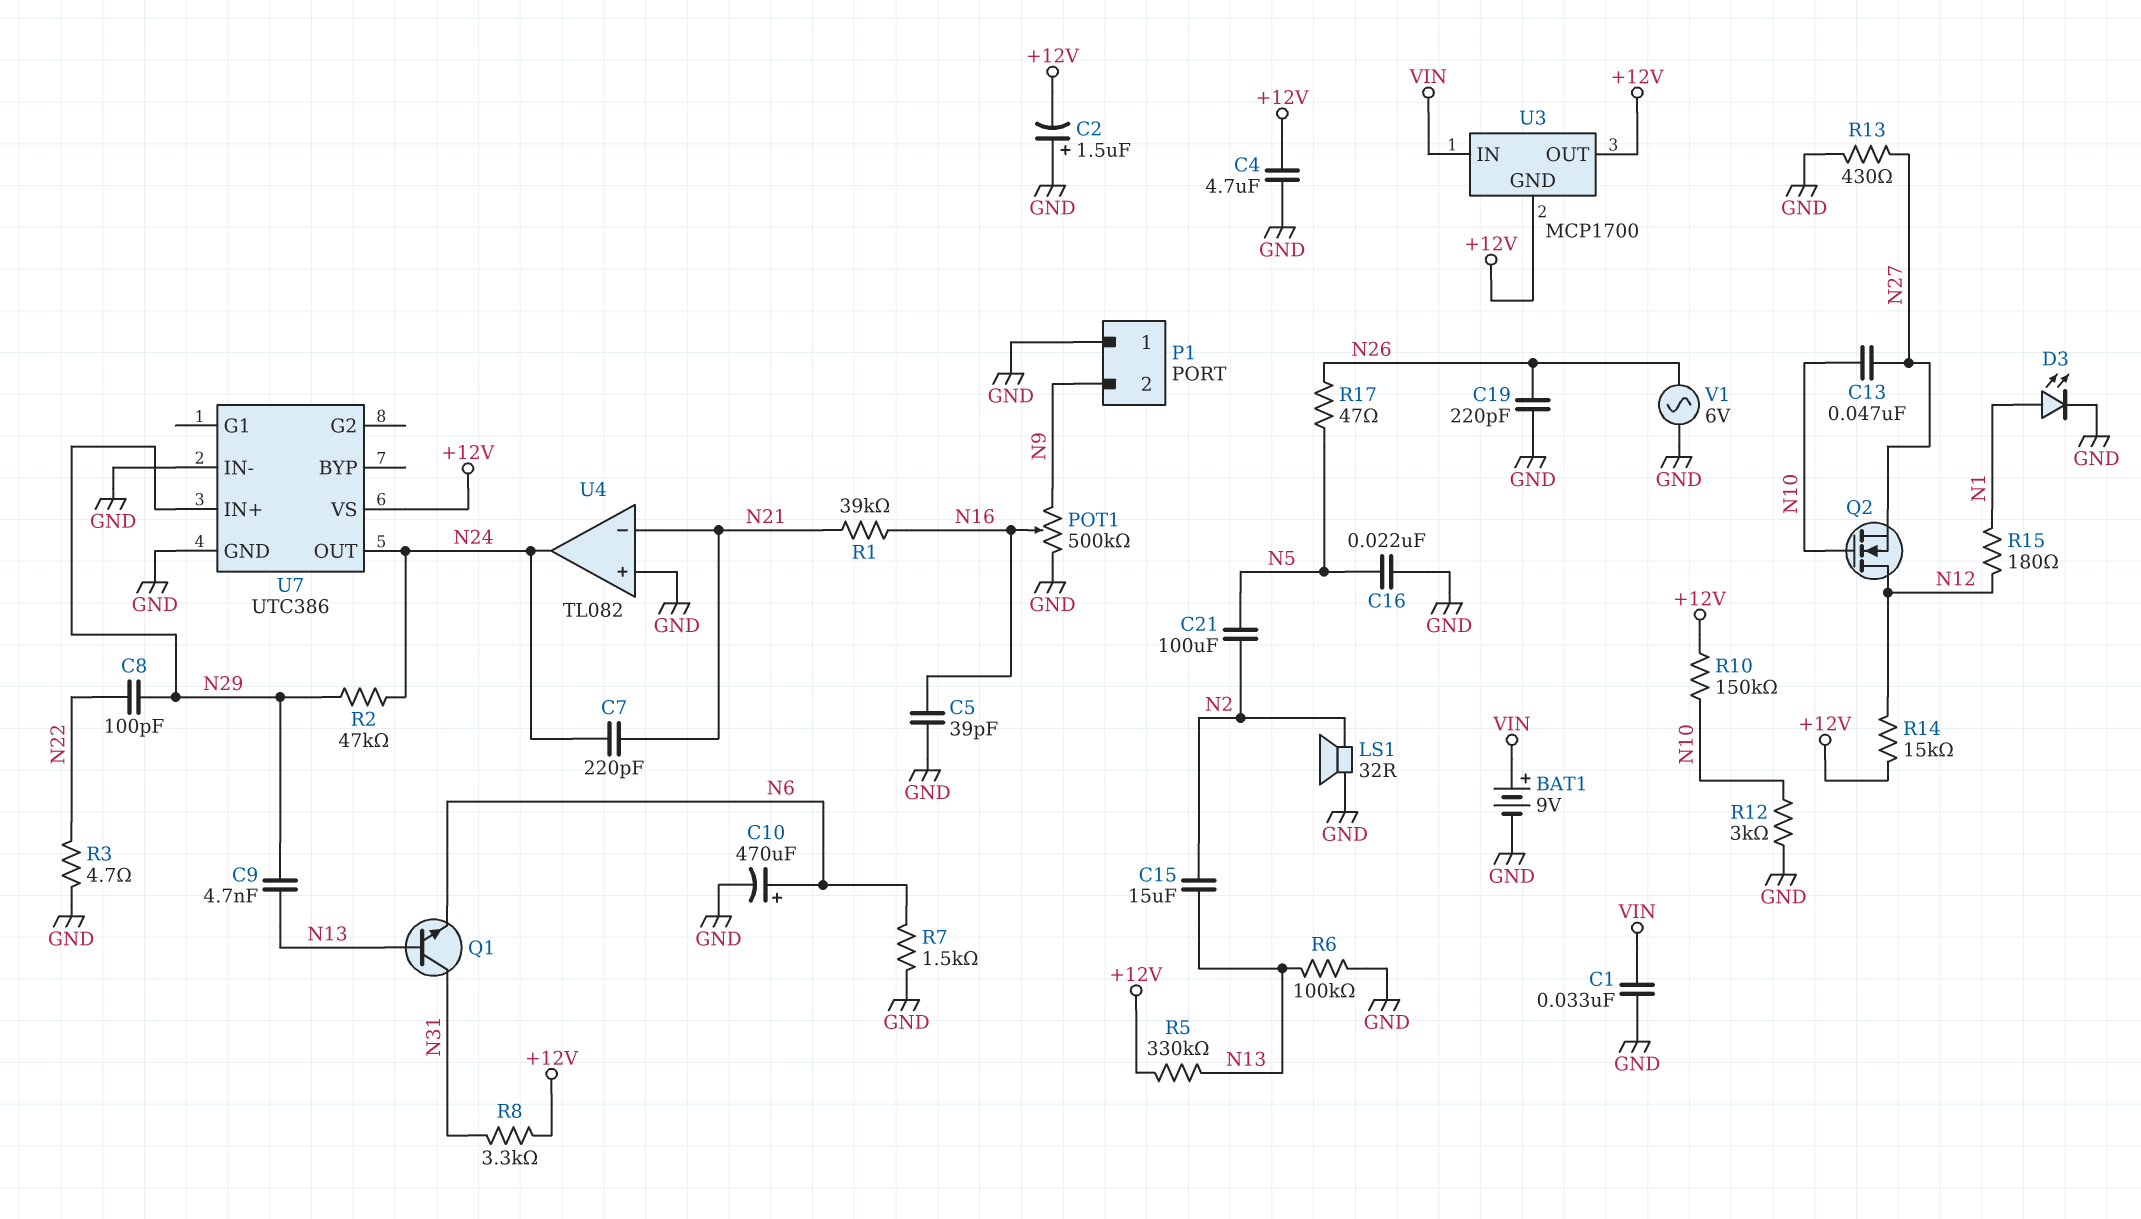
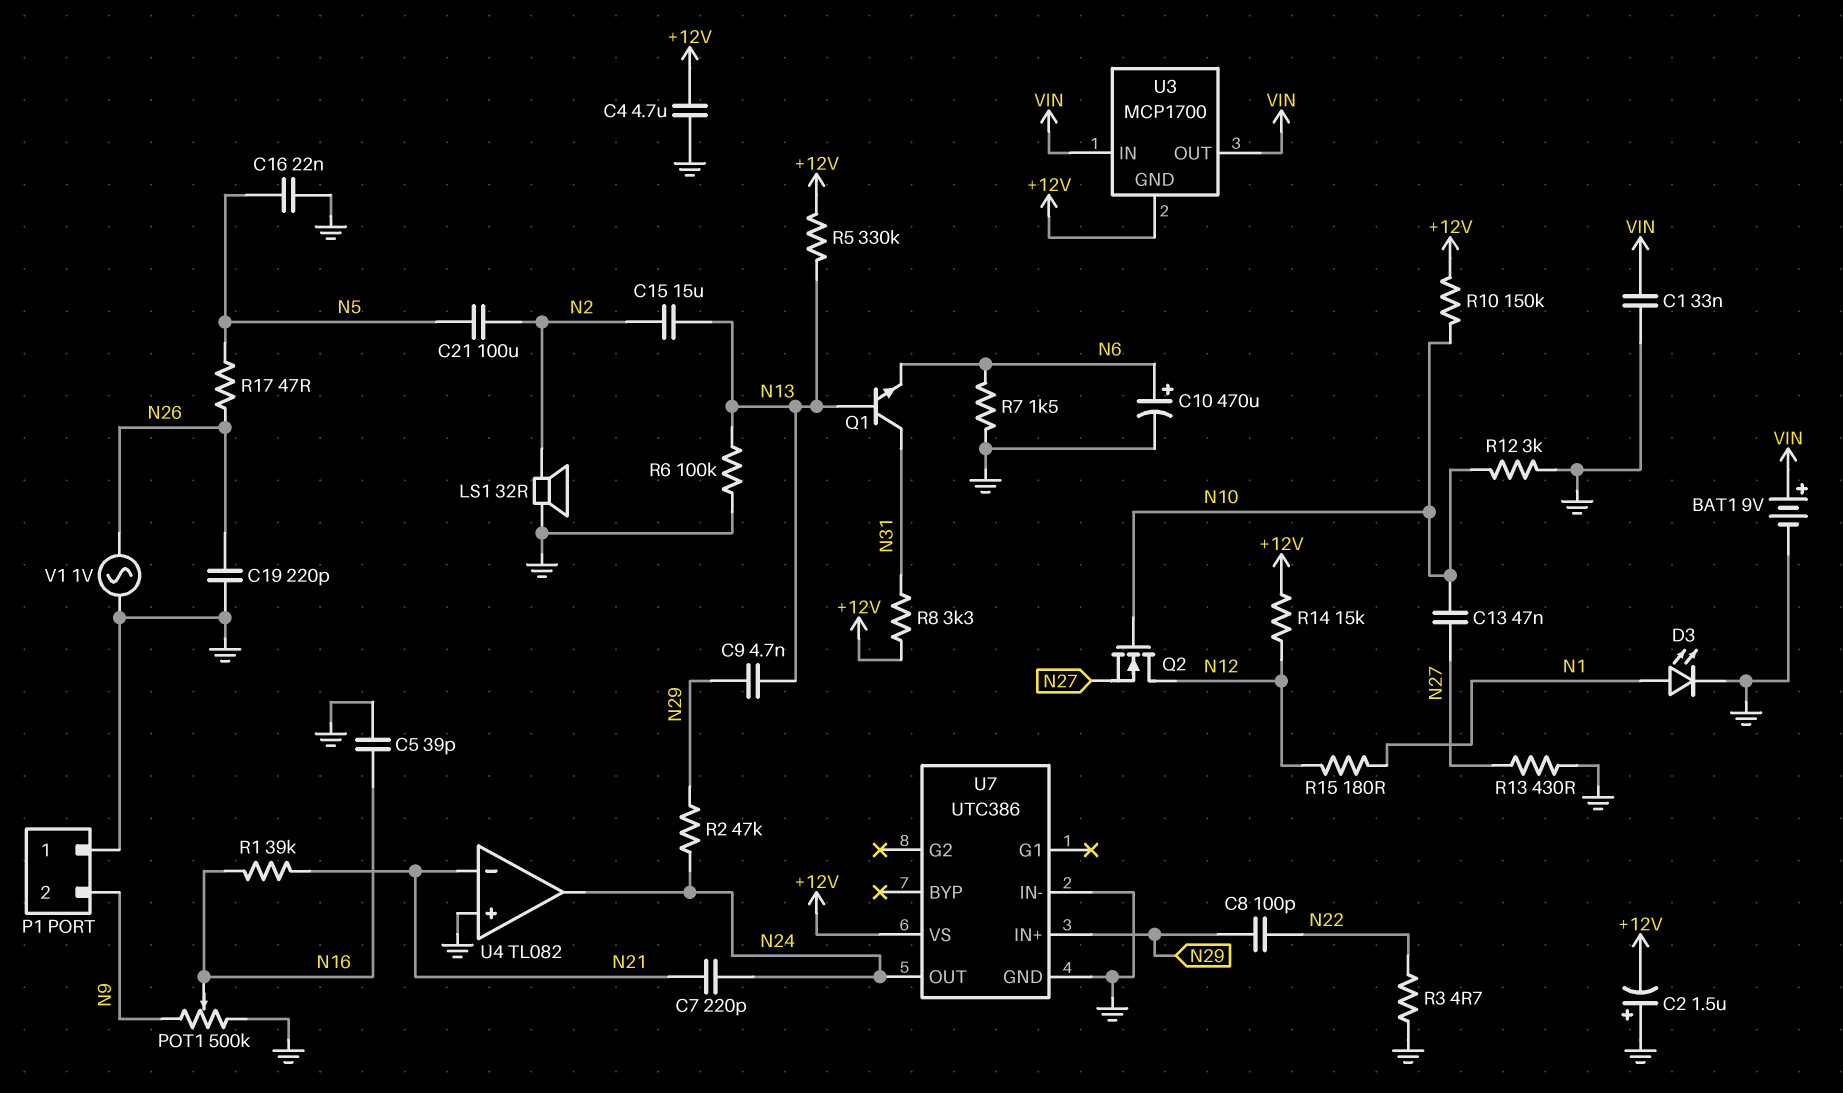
U3 pin OUT: +12V -> VIN
V1: AC 6V (GND, N26) -> AC 1V (GND, N26)

